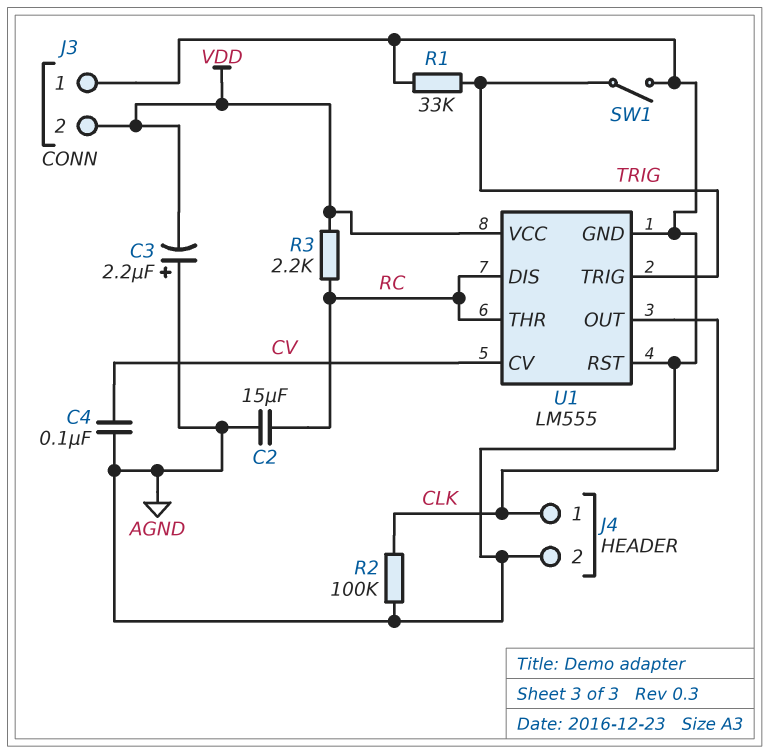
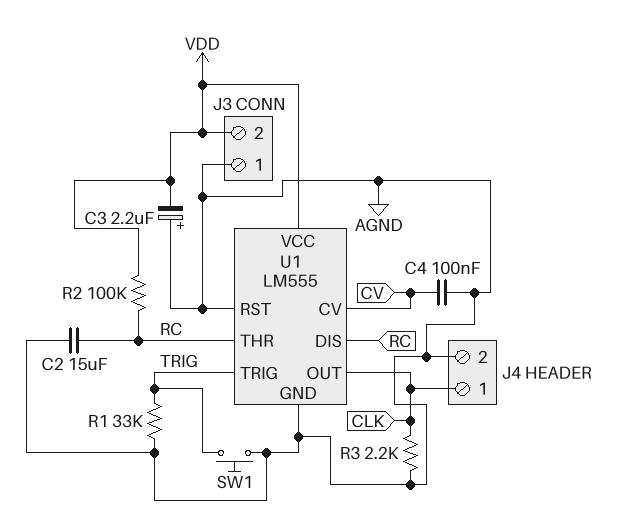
R2: 100k (AGND, CLK) -> 100k (RC, VDD)
R3: 2.2k (RC, VDD) -> 2.2k (AGND, CLK)
SW1: switch (AGND, TRIG) -> button (AGND, TRIG)

